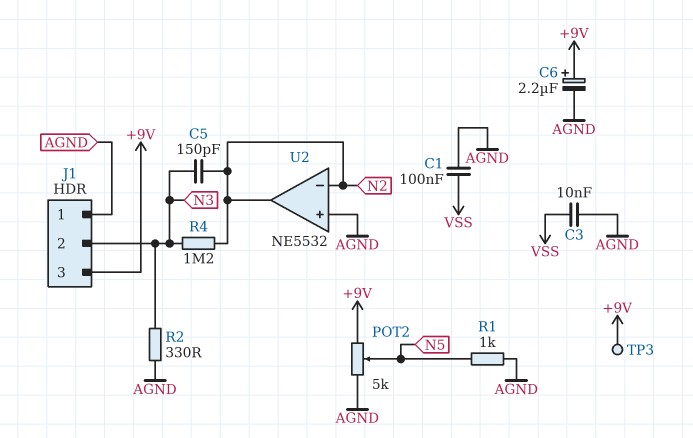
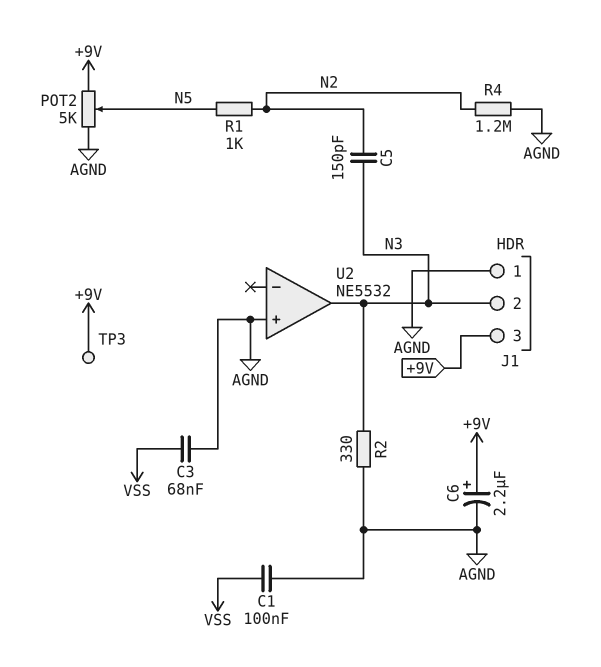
C3: 10nF (AGND, VSS) -> 68nF (AGND, VSS)
R1: 1k (AGND, N5) -> 1k (N2, N5)
R4: 1.2M (N2, N3) -> 1.2M (AGND, N2)
U2 pin in-: N2 -> none
U2 pin out: N2 -> N3

